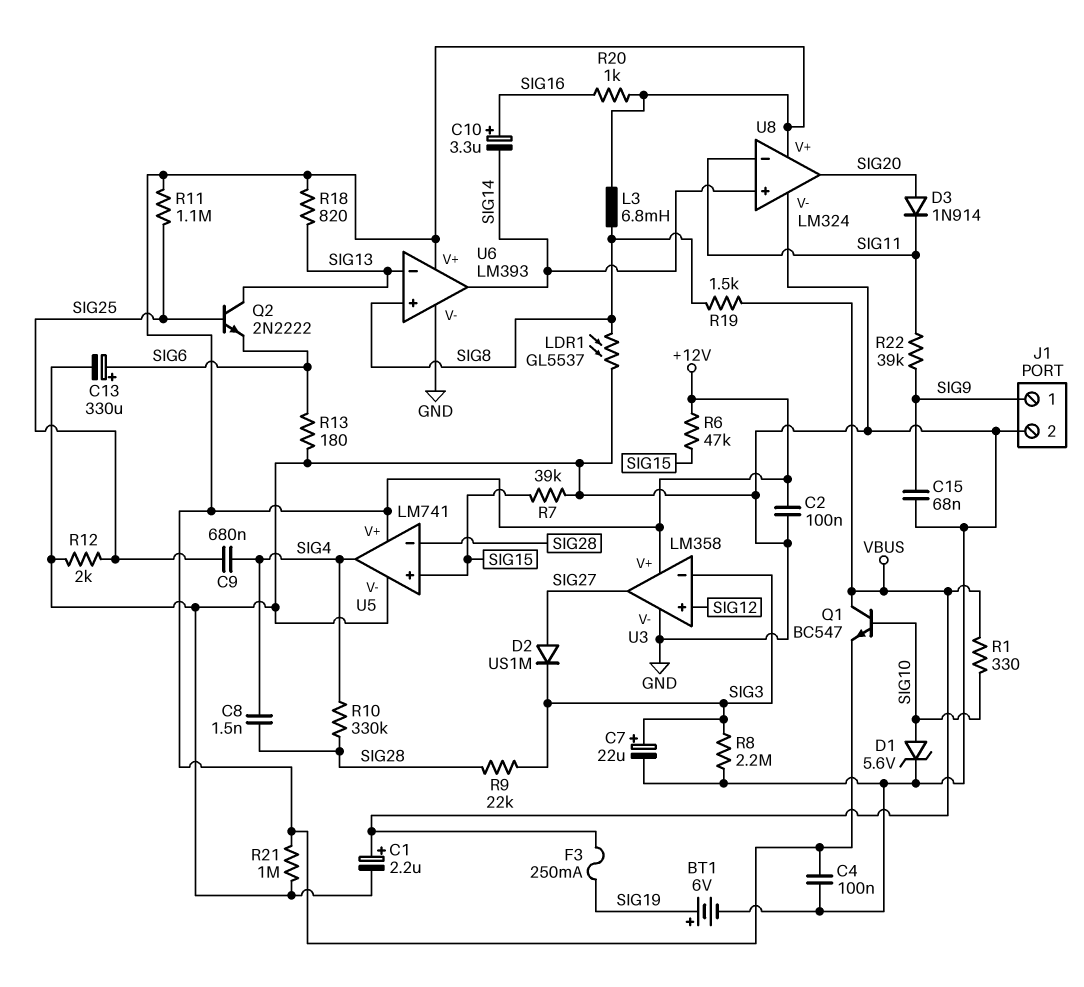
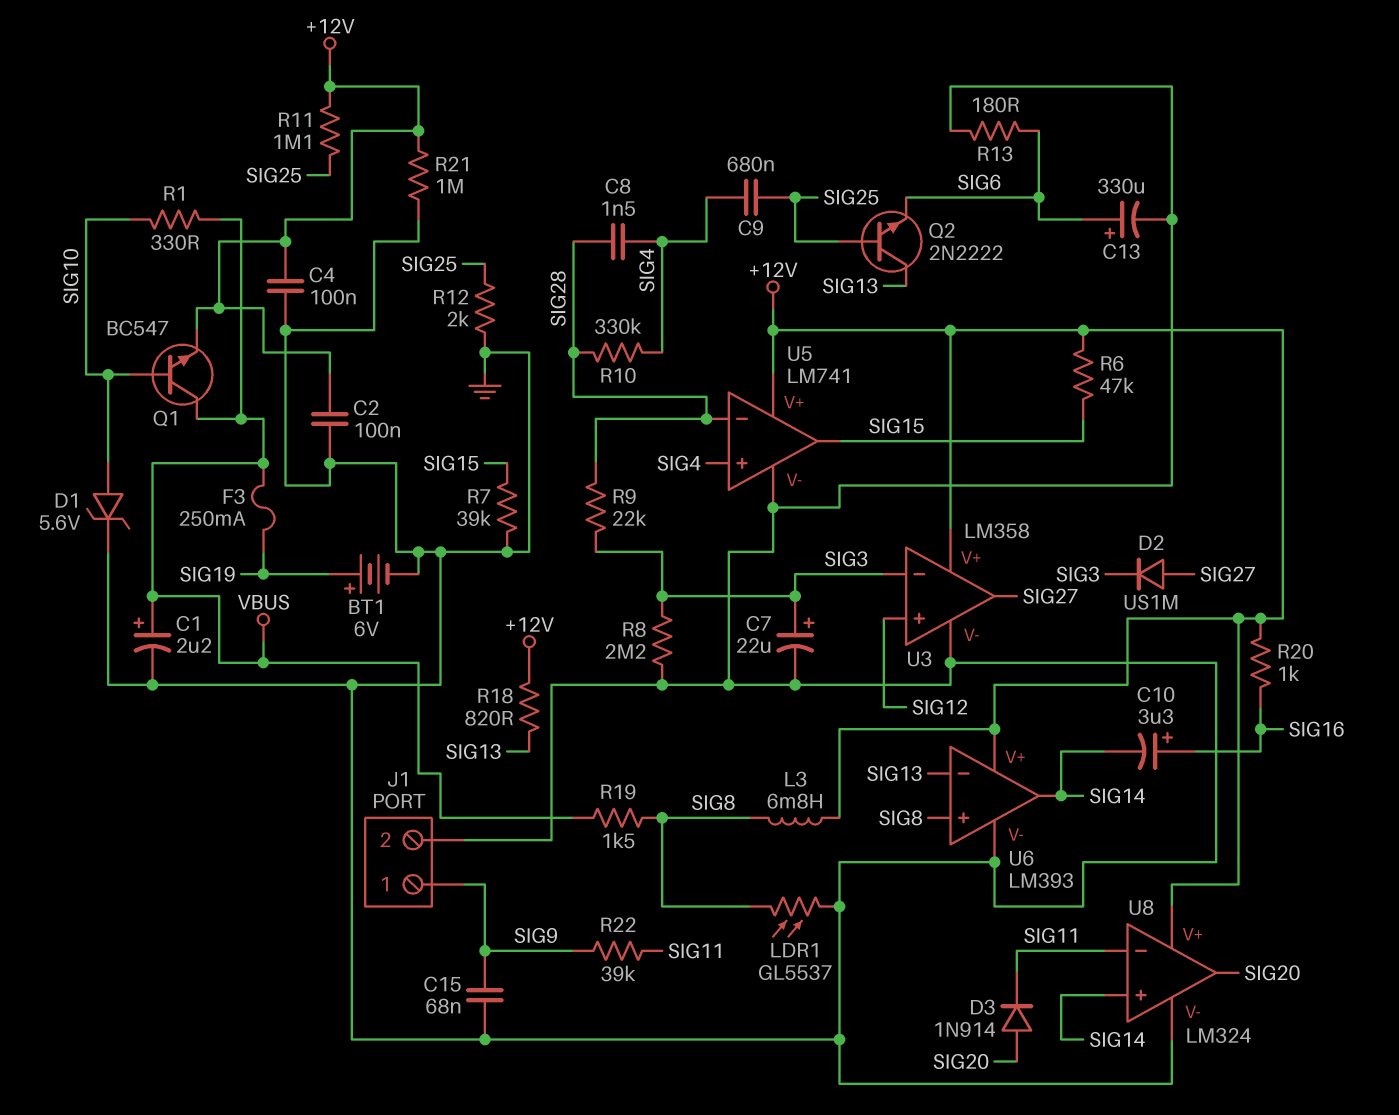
U5 pin in+: SIG15 -> SIG4
U5 pin out: SIG4 -> SIG15

